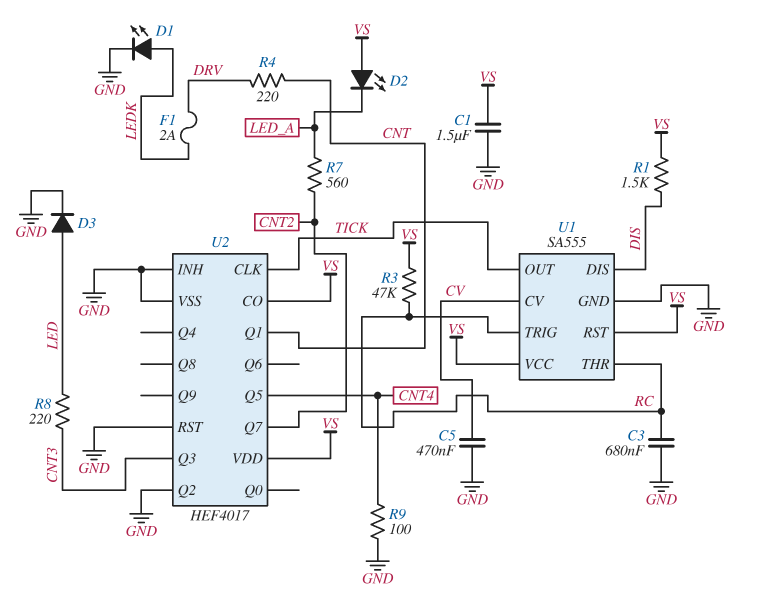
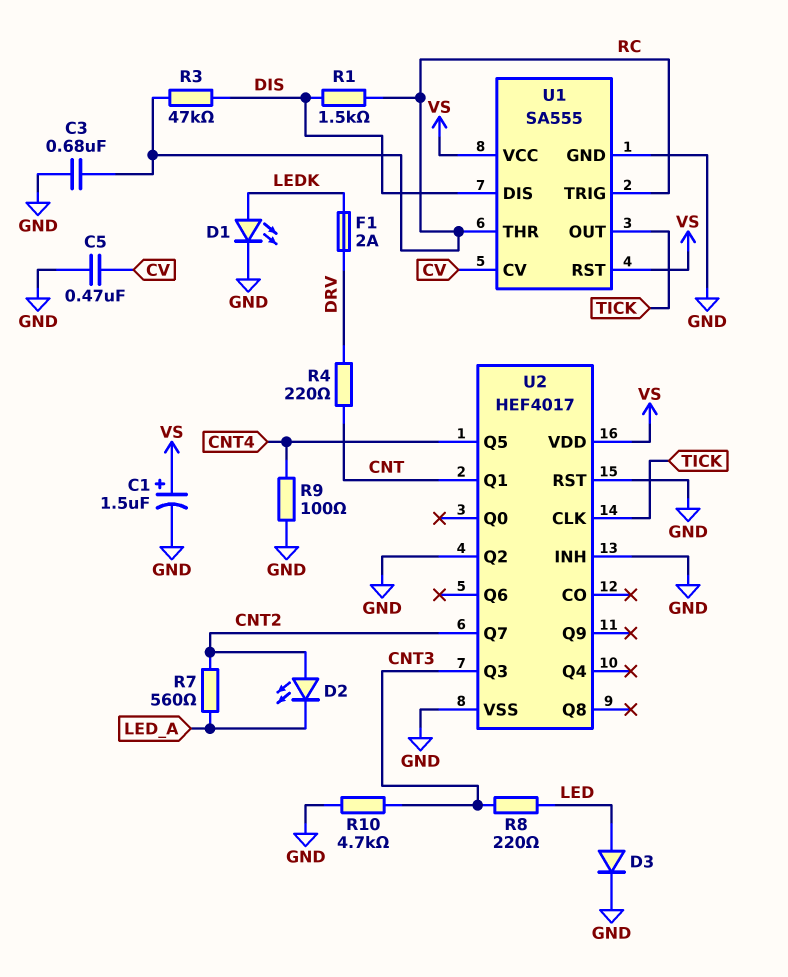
C1: 1.5uF (GND, VS) -> 1.5uF (plus VS, minus GND)
D2: LED (A VS, K LED_A) -> LED (A CNT2, K LED_A)
R1: 1.5k (DIS, VS) -> 1.5k (DIS, RC)
R3: 47k (RC, VS) -> 47k (DIS, RC)
R10: none -> 4.7k (CNT3, GND)
U2 pin CO: VS -> none

